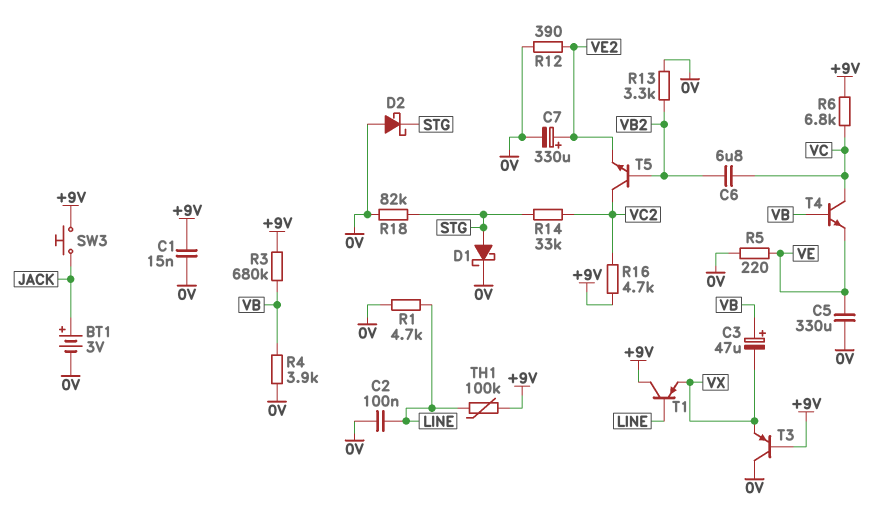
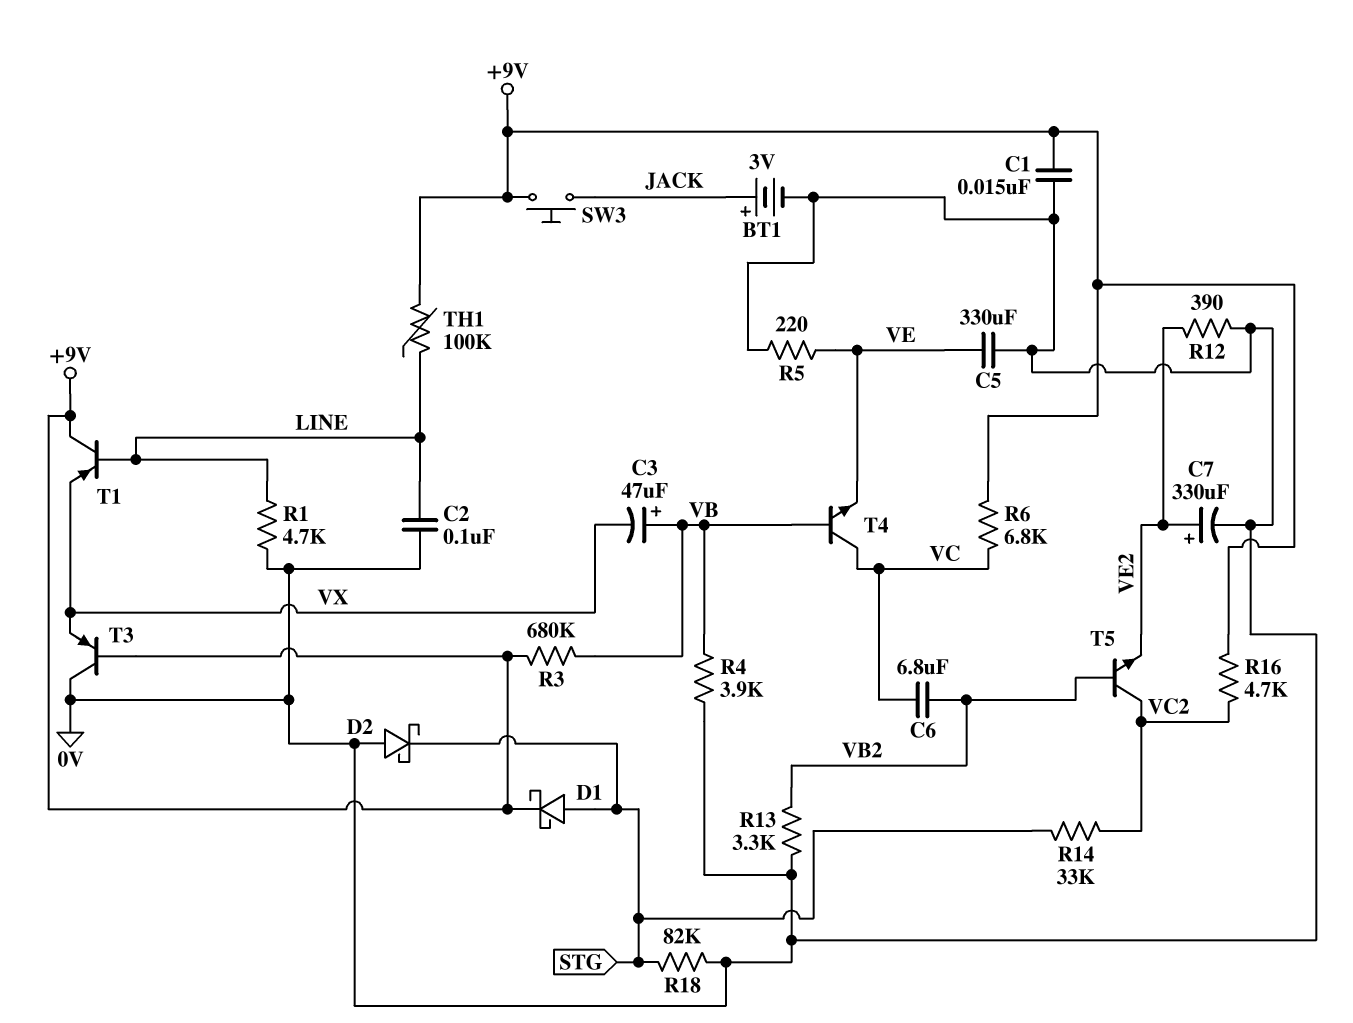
D1: schottky (A STG, K 0V) -> schottky (A STG, K +9V)

